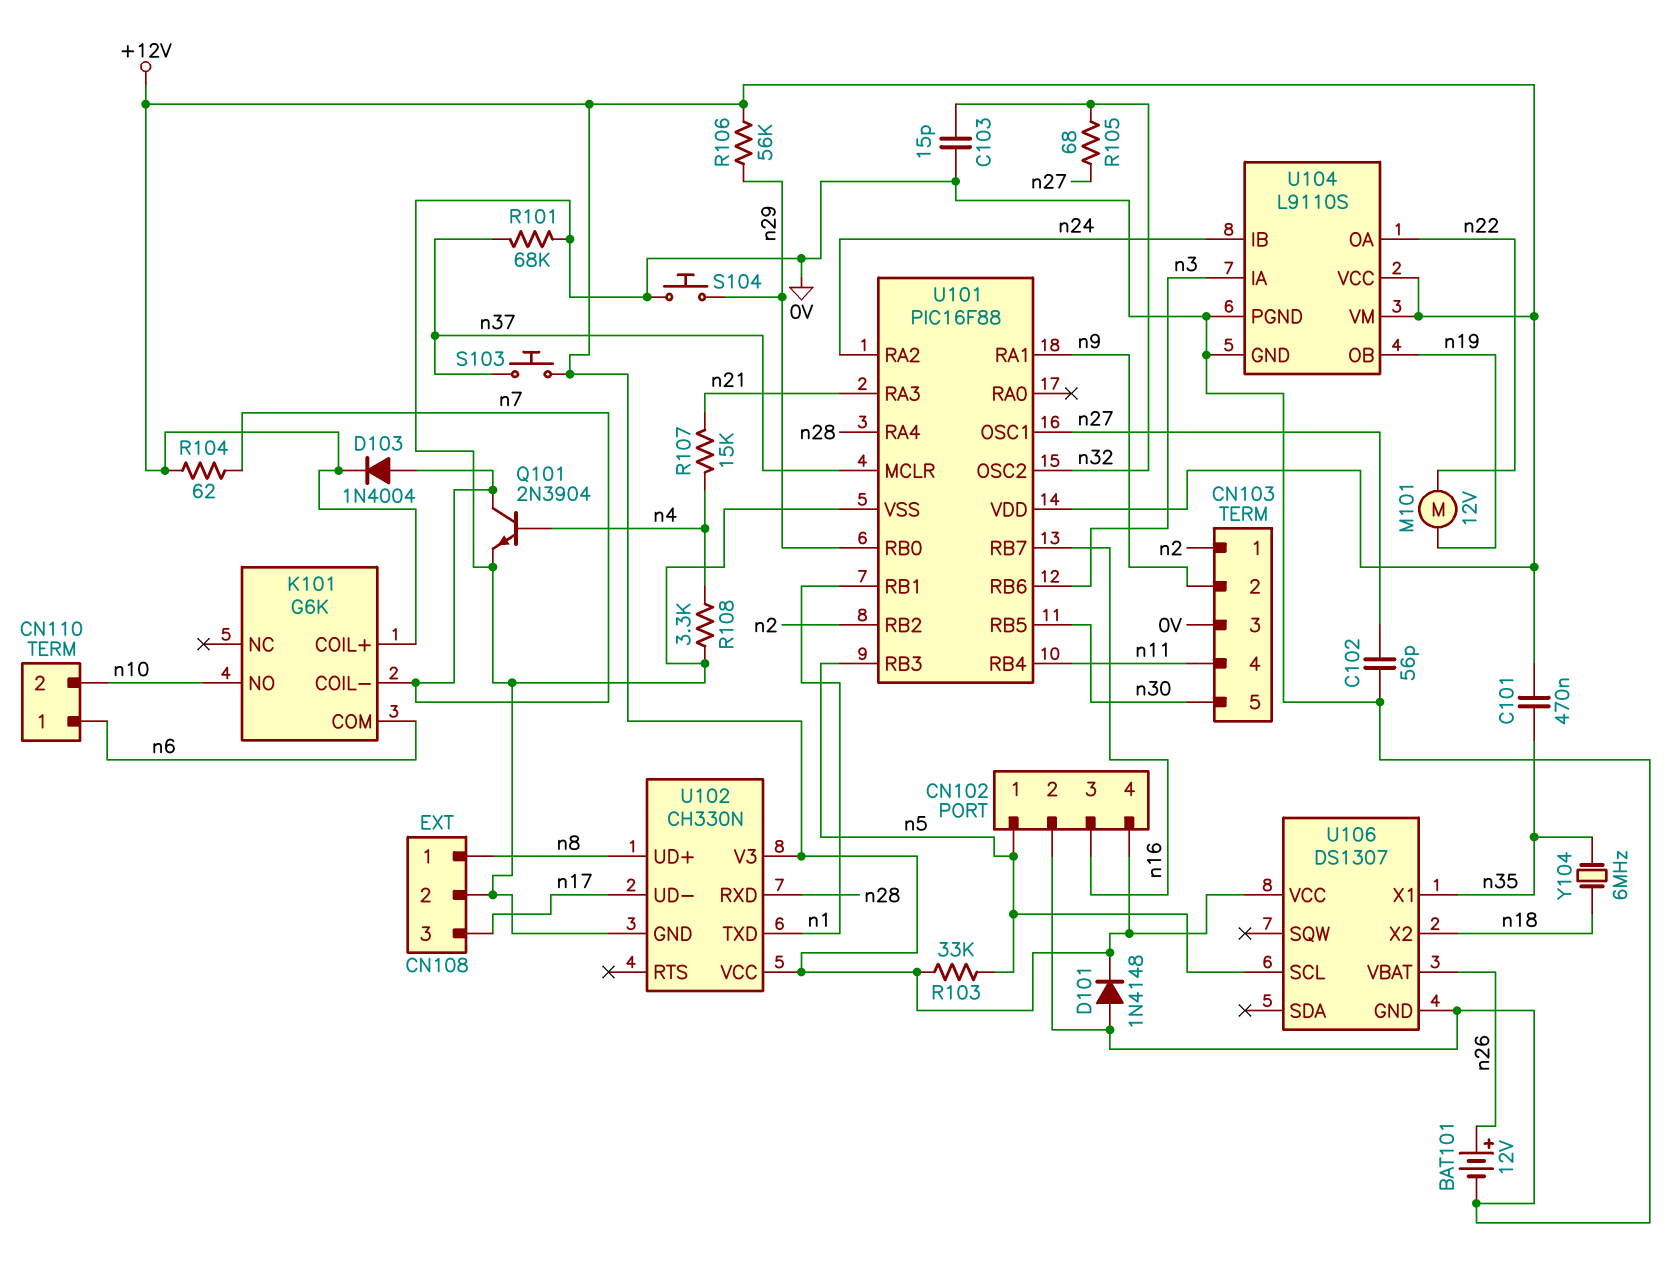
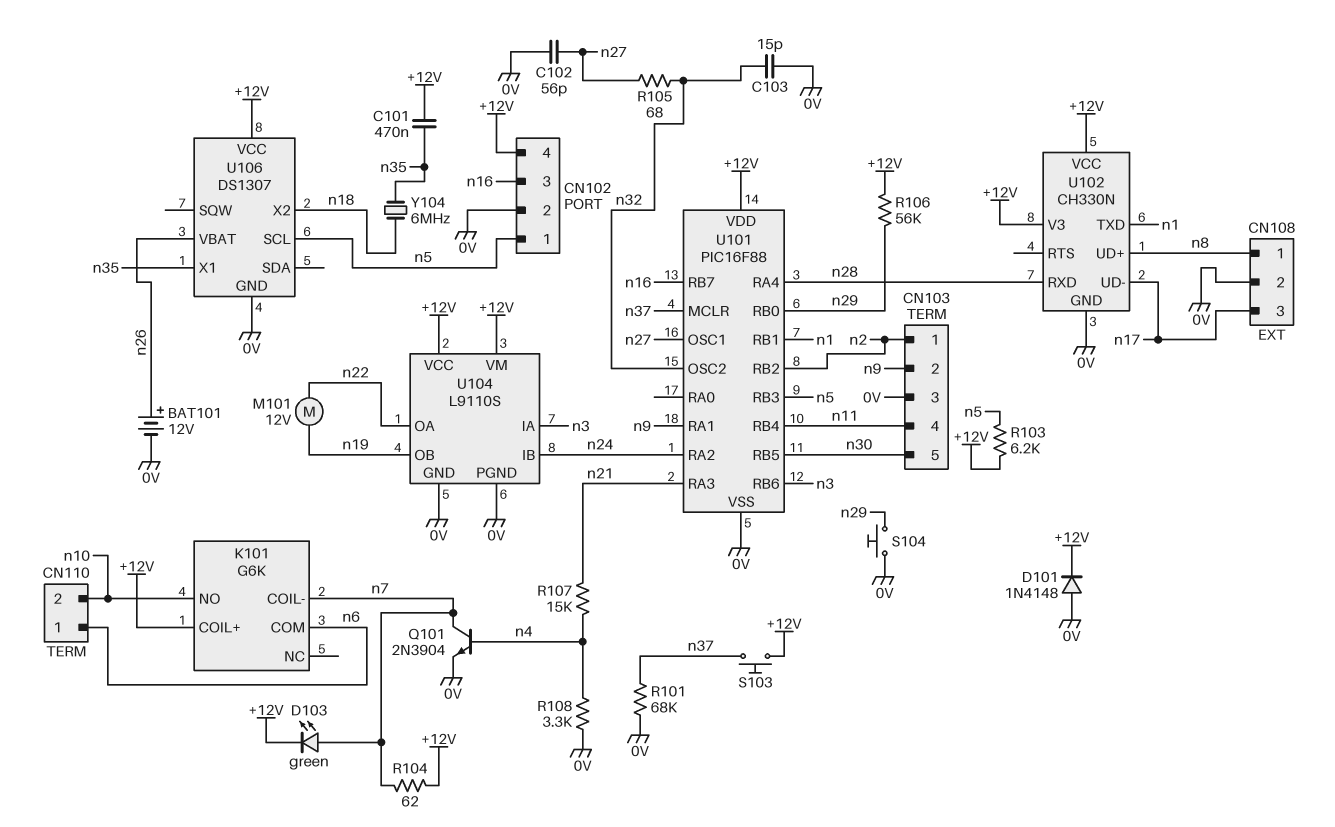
D103: diode 1N4004 (A n7, K +12V) -> LED green (A n7, K +12V)
R103: 33k (+12V, n5) -> 6.2k (+12V, n5)

